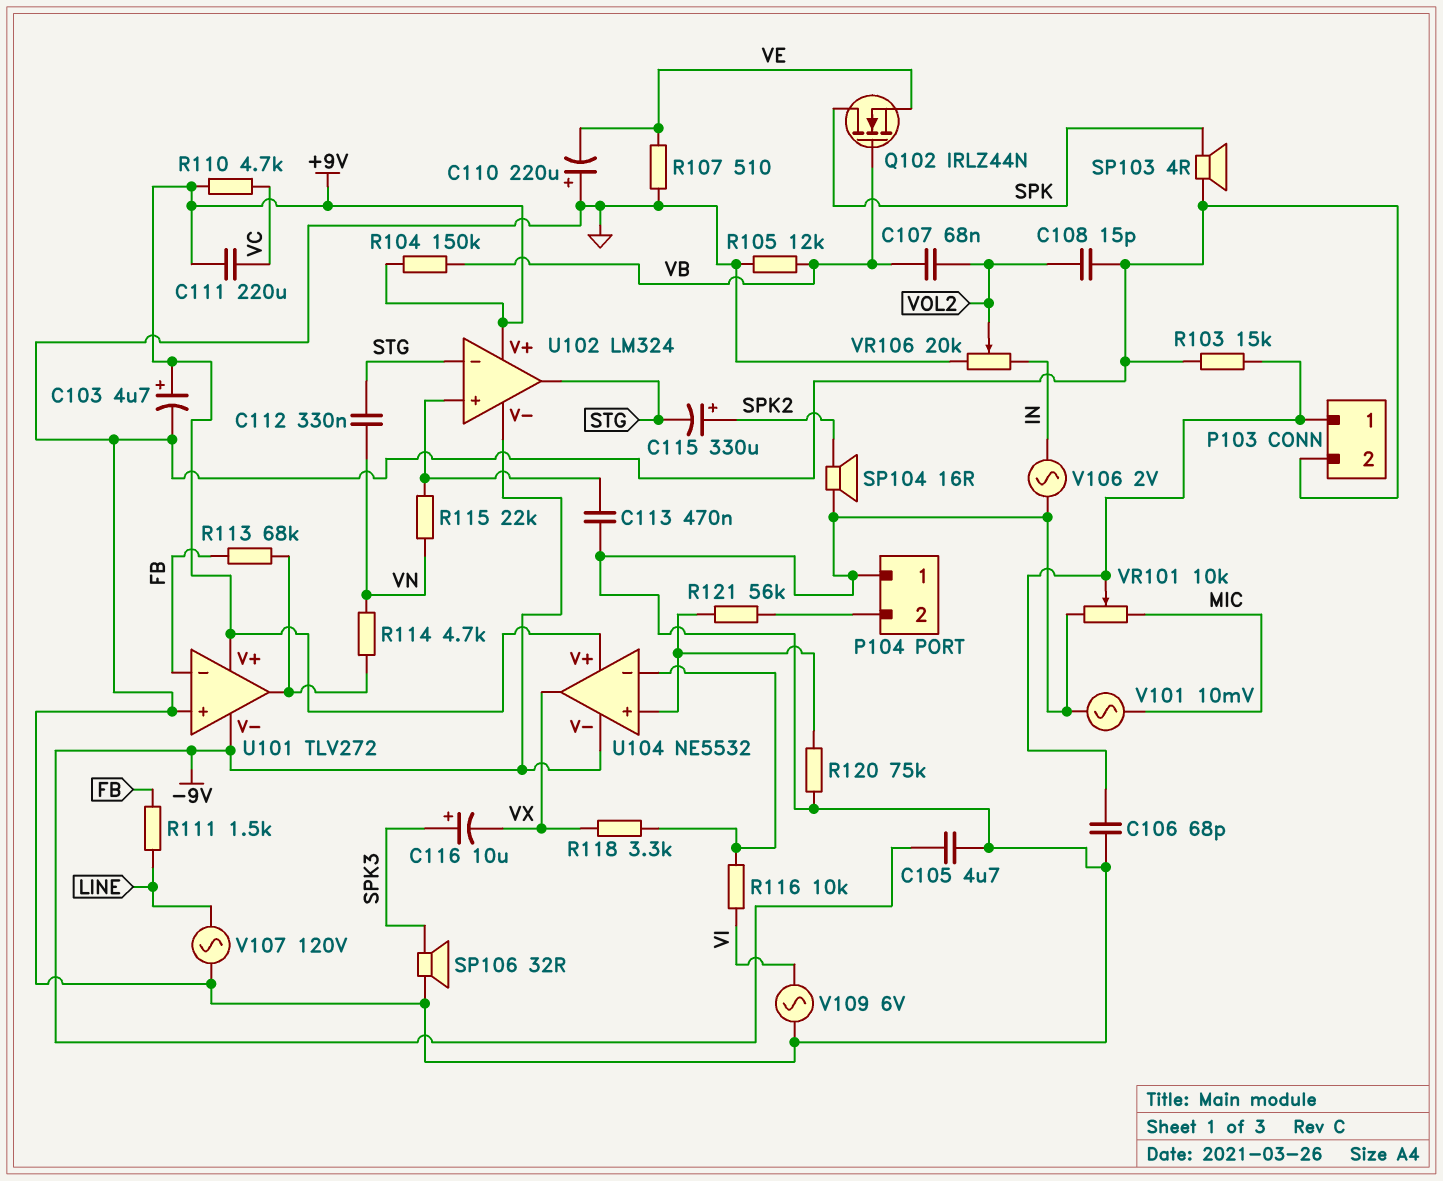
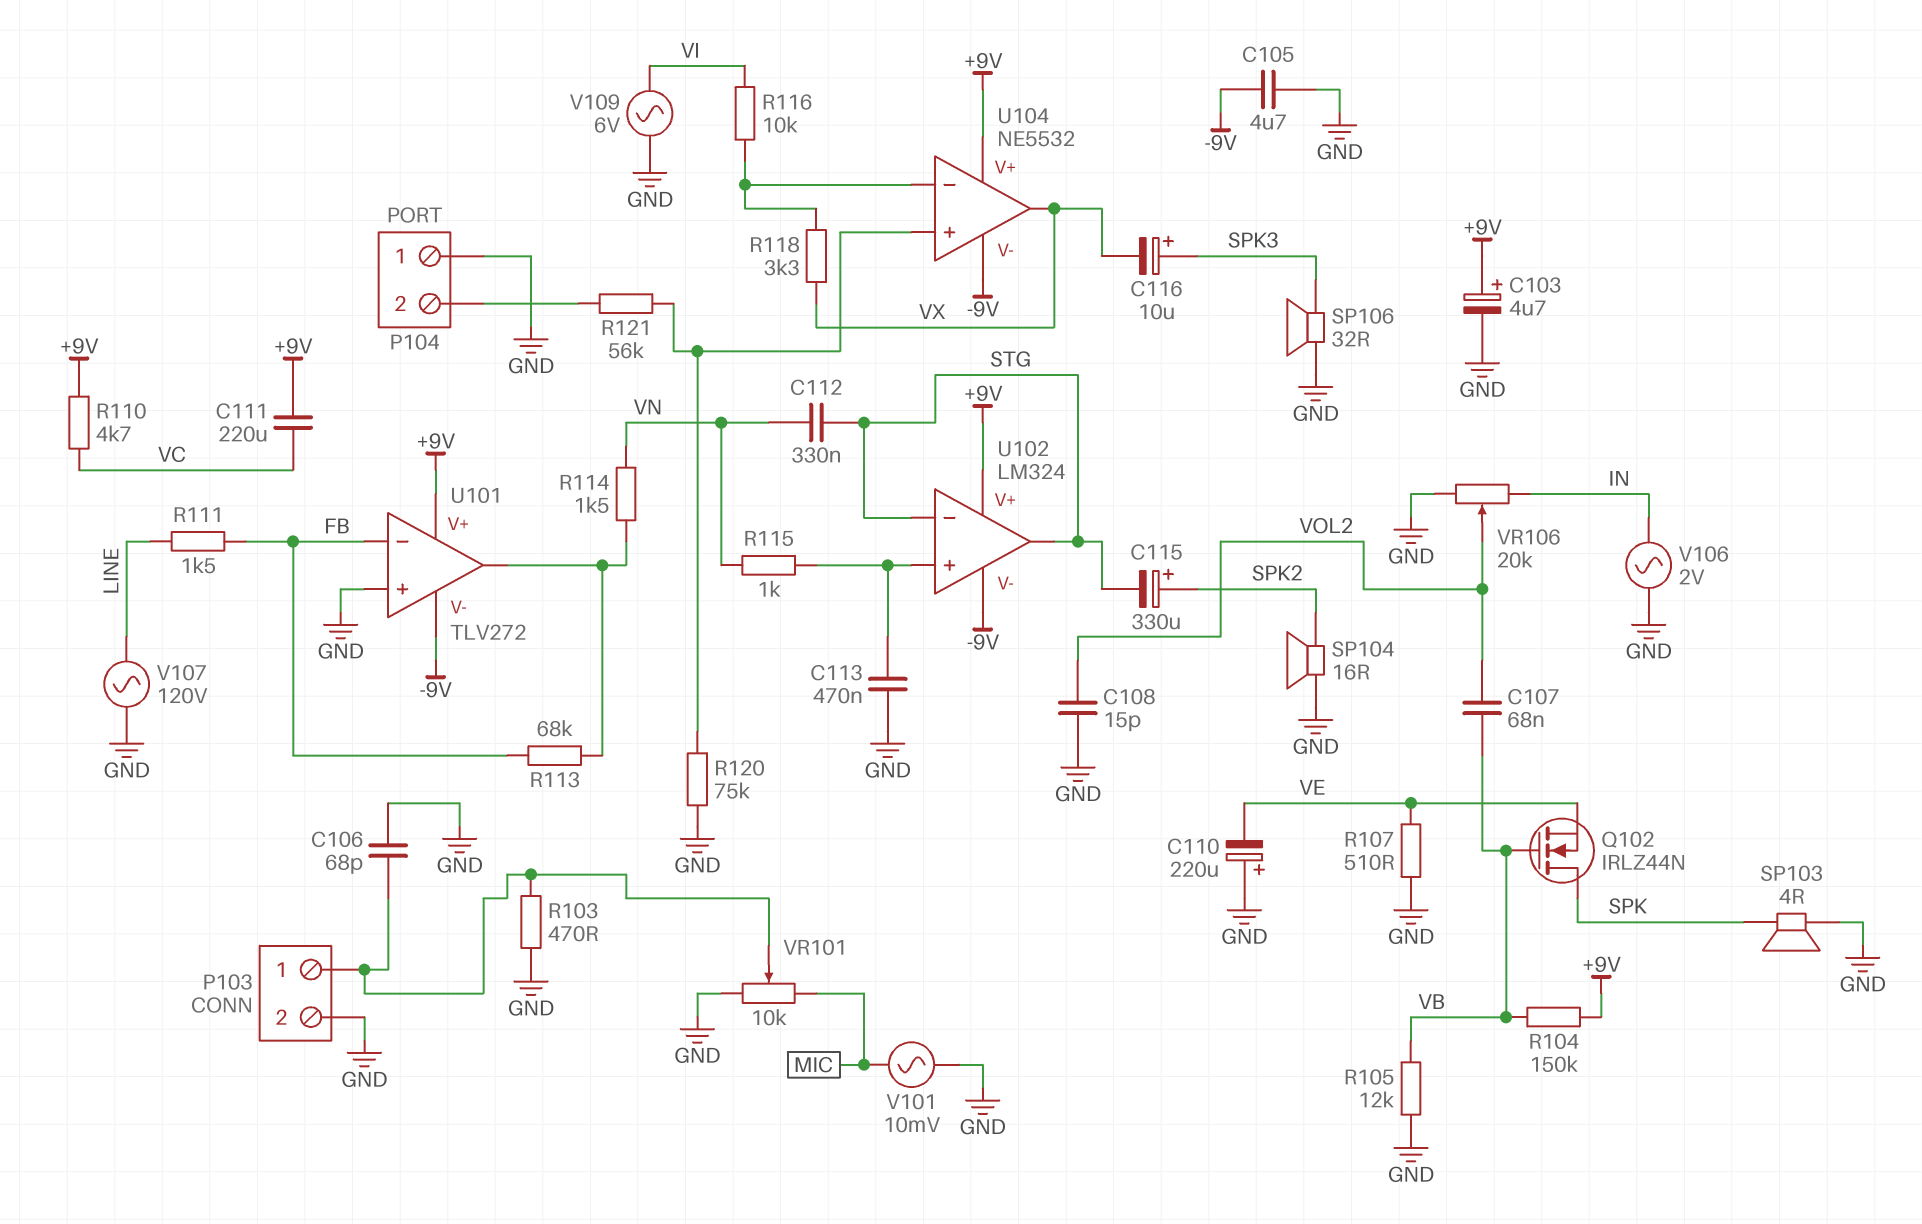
R103: 15k (GND, P103/1) -> 470 (GND, P103/1)
R114: 4.7k (U101/out, VN) -> 1.5k (U101/out, VN)
R115: 22k (U102/in+, VN) -> 1k (U102/in+, VN)

